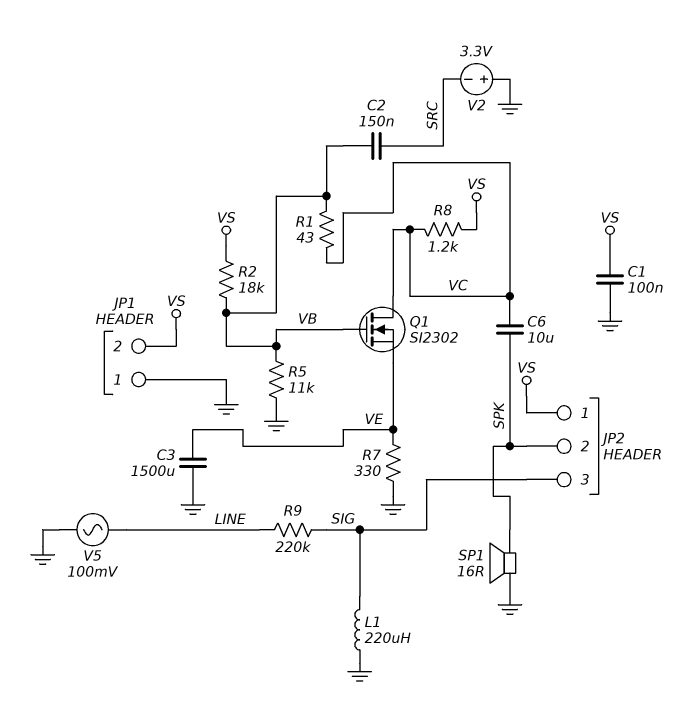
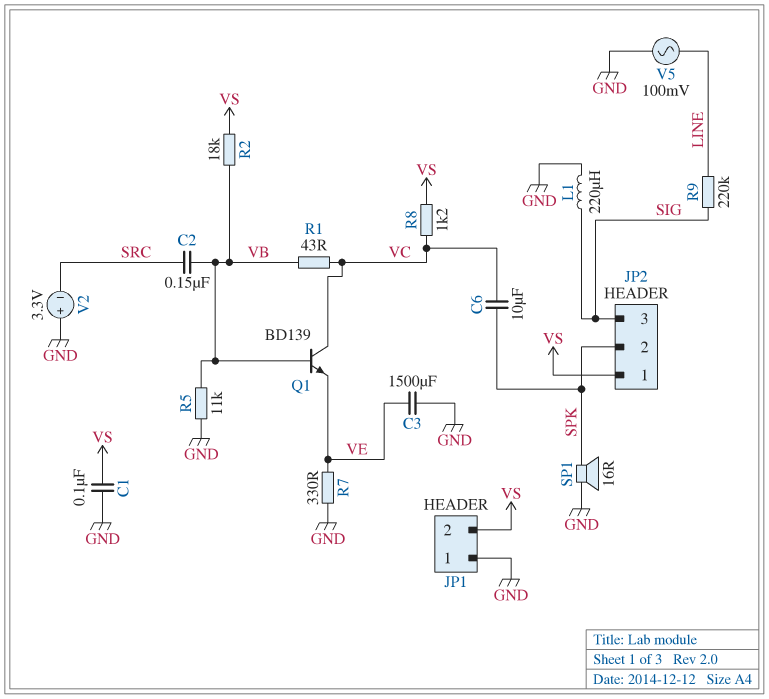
Q1: NMOS SI2302 (G VB, D VC, S VE) -> NPN BD139 (B VB, C VC, E VE)

